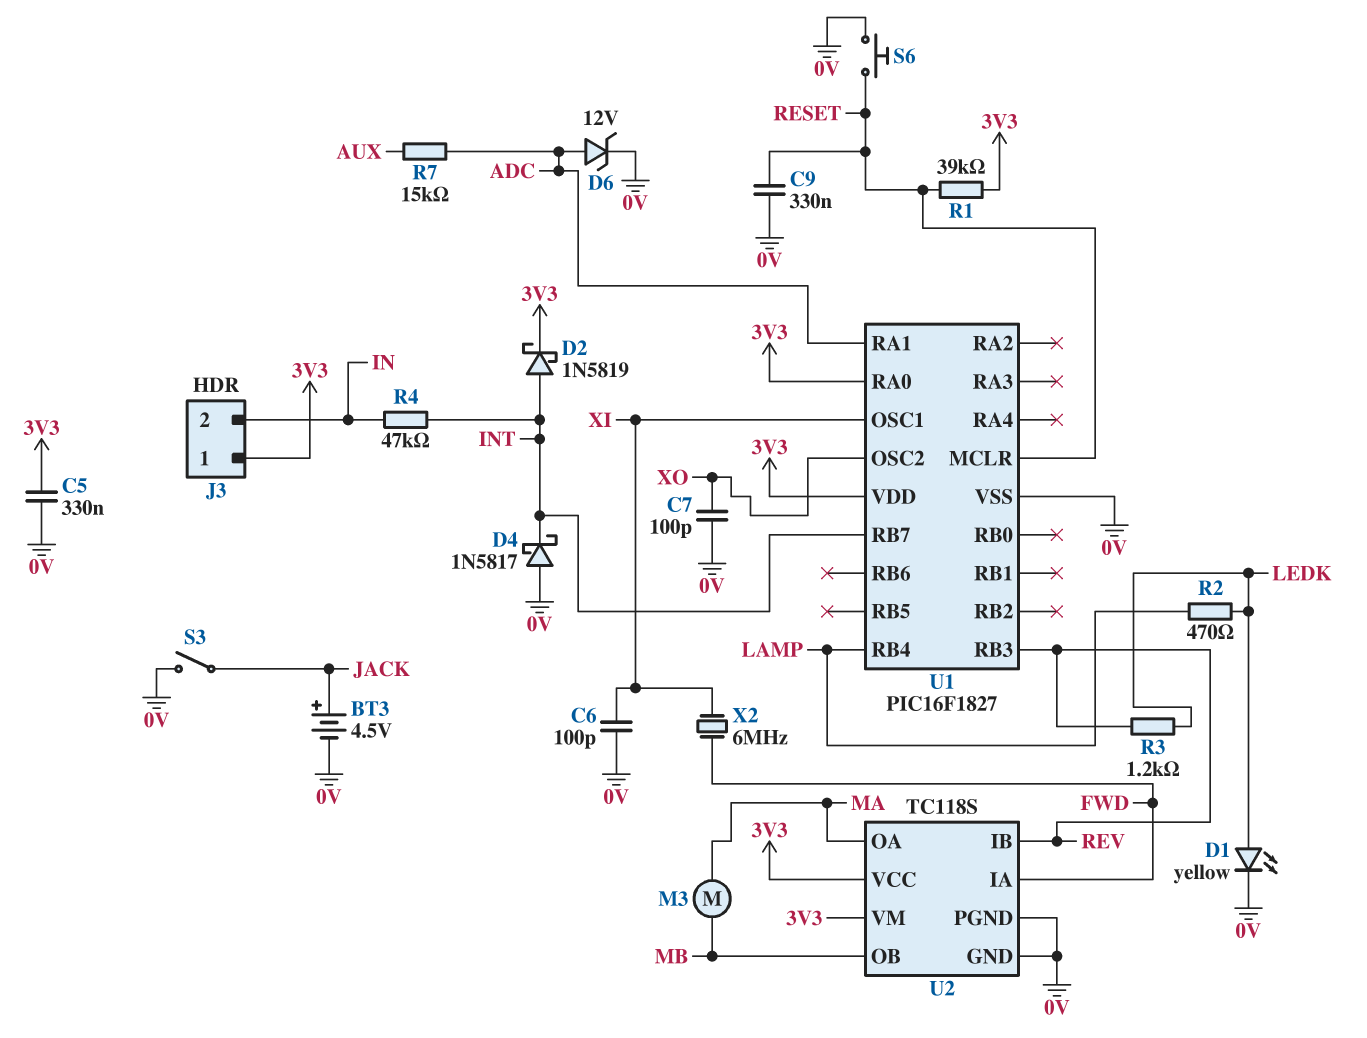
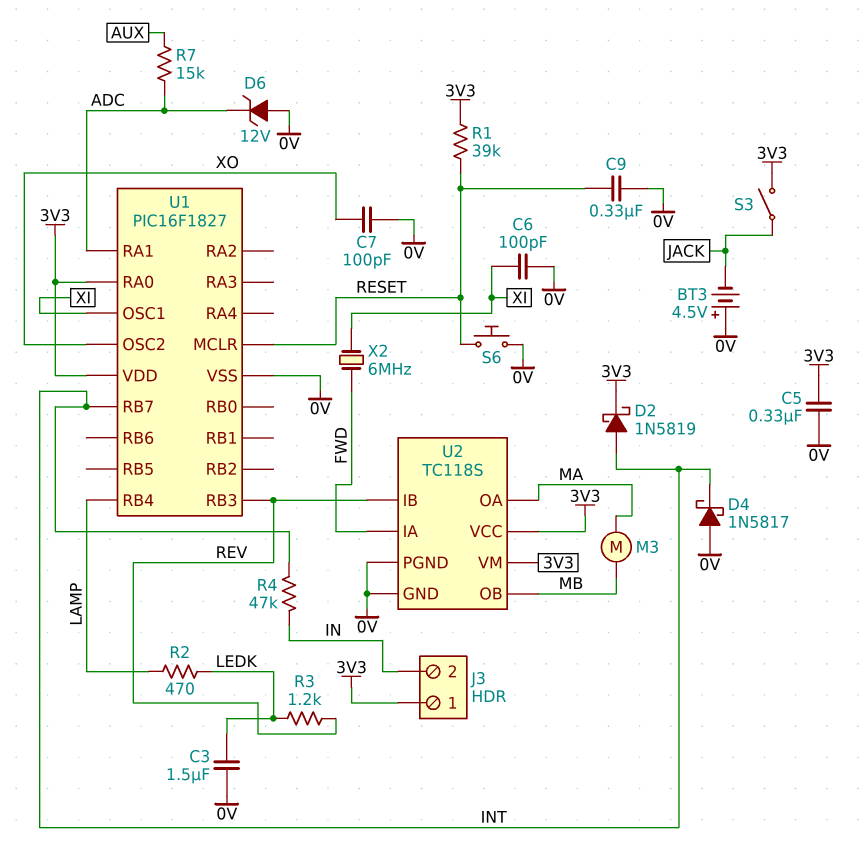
BT3: 4.5V (plus JACK, minus 0V) -> 4.5V (plus 0V, minus JACK)
C3: none -> 1.5uF (0V, LEDK)
D1: LED yellow (A LEDK, K 0V) -> none
D6: zener 12V (A ADC, K 0V) -> zener 12V (A 0V, K ADC)
S3: switch (0V, JACK) -> switch (3V3, JACK)

